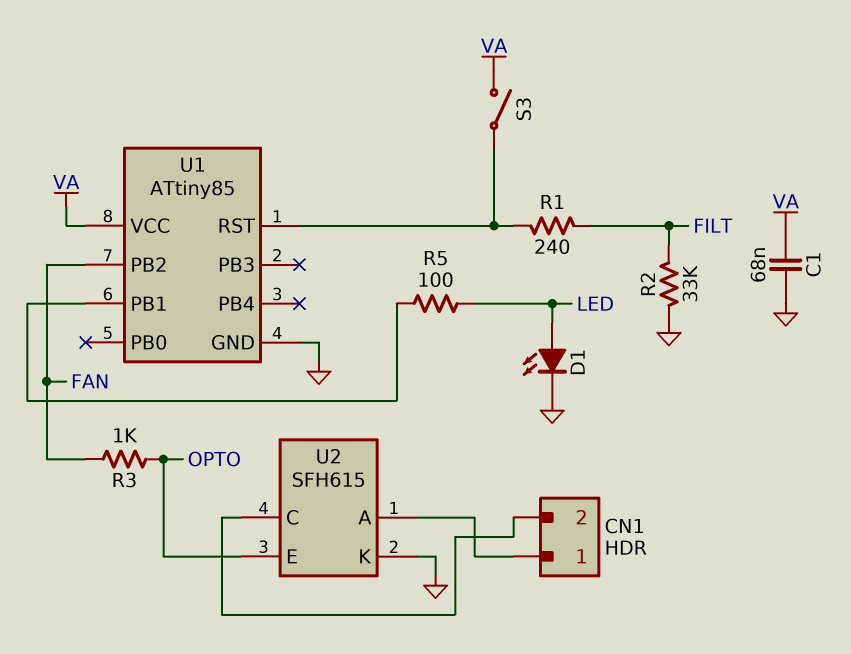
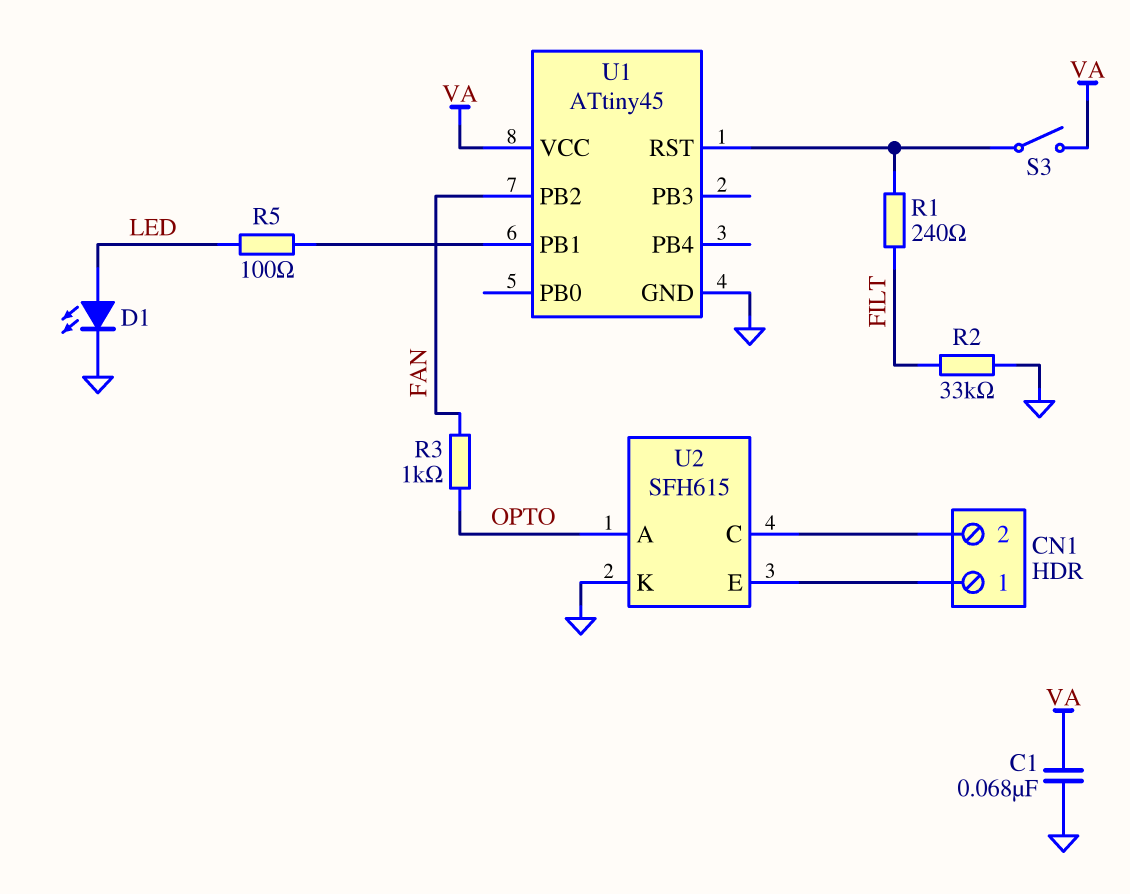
U1: ATtiny85 -> ATtiny45
U2 pin A: CN1/1 -> OPTO
U2 pin E: OPTO -> CN1/1

